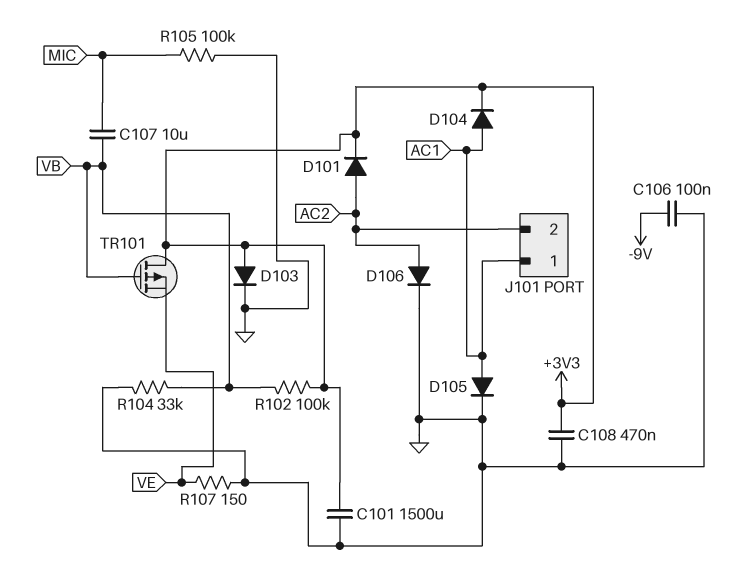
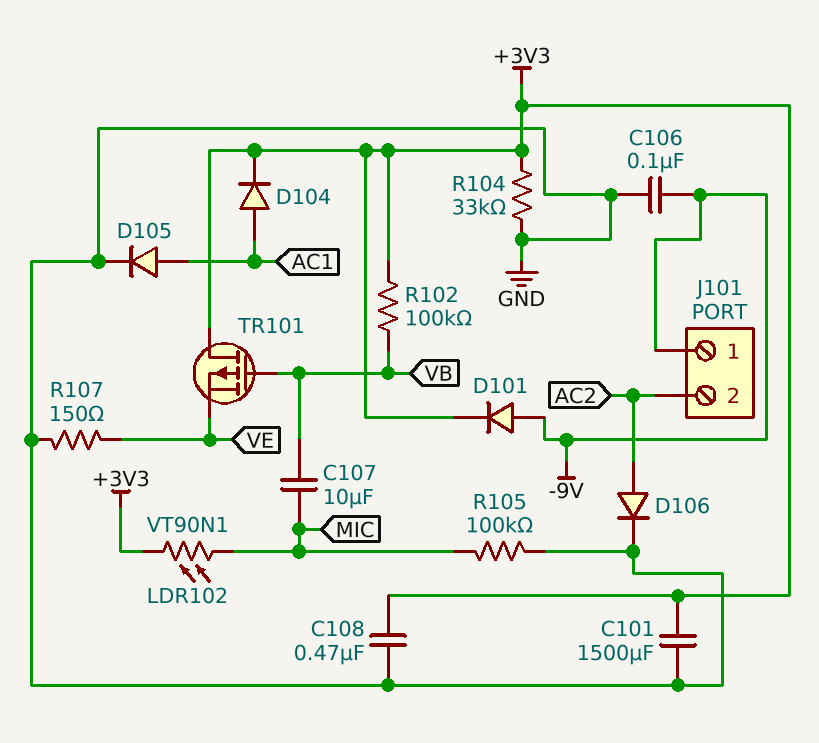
D101: diode (A AC2, K +3V3) -> diode (A -9V, K +3V3)
D103: diode (A +3V3, K GND) -> none
J101 pin 1: AC1 -> -9V
LDR102: none -> VT90N1 (+3V3, MIC)
R104: 33k (GND, VB) -> 33k (+3V3, GND)

